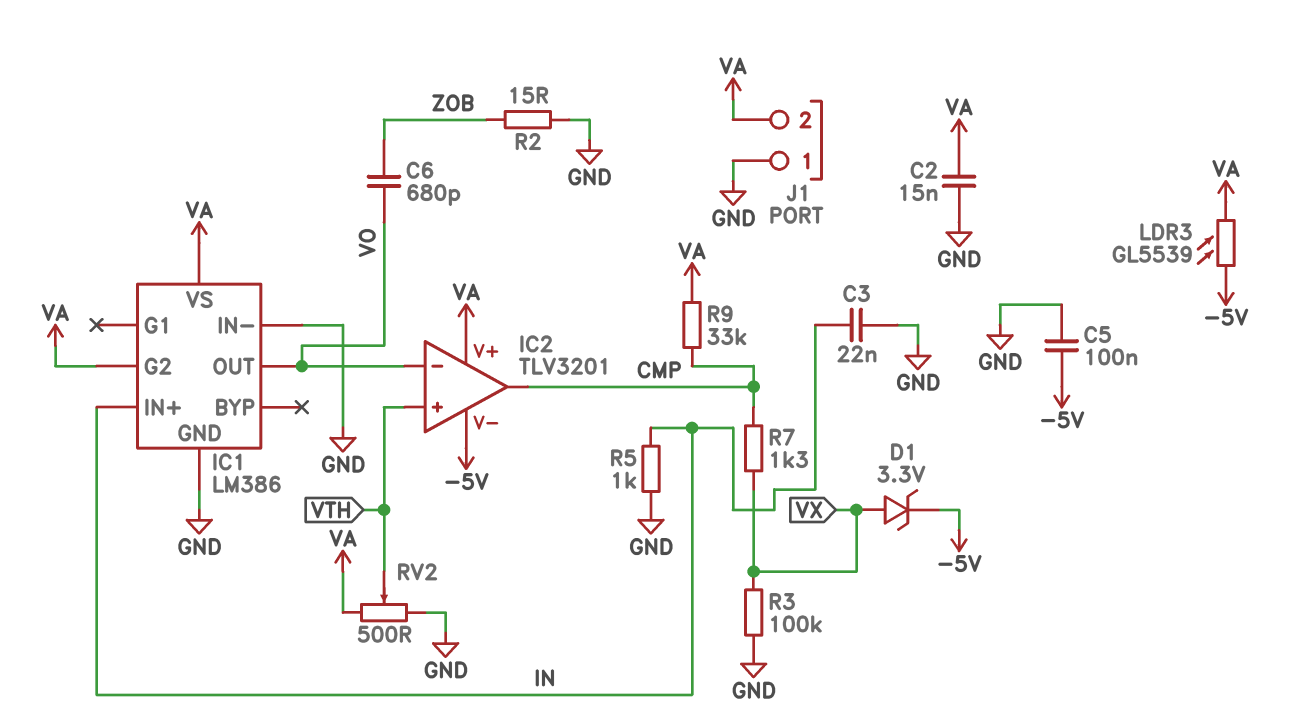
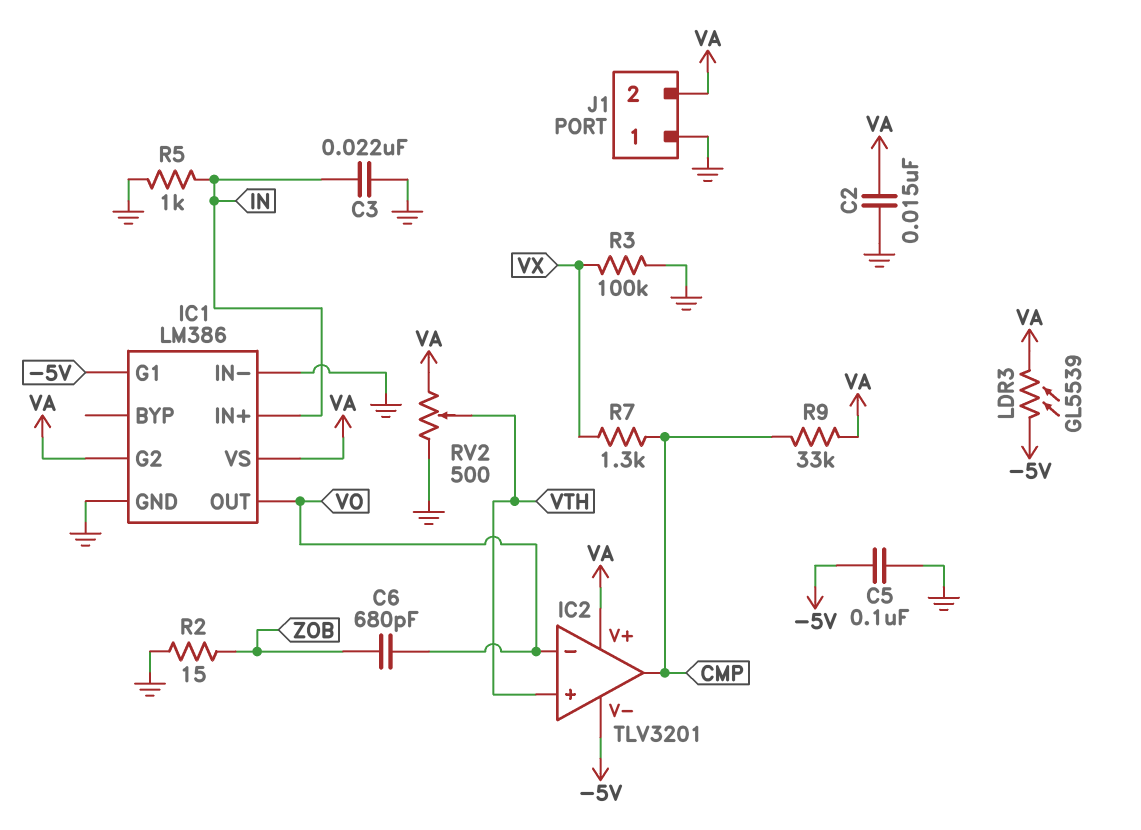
D1: zener 3.3V (A VX, K -5V) -> none
IC1 pin G1: none -> -5V

